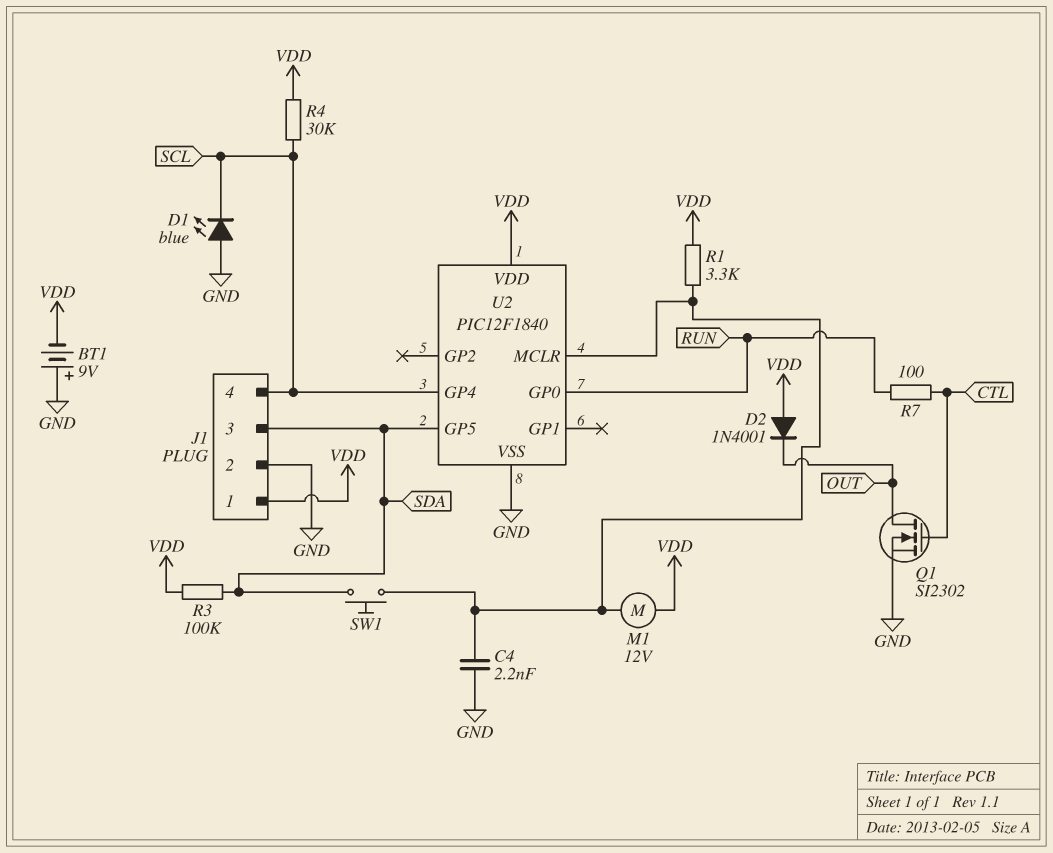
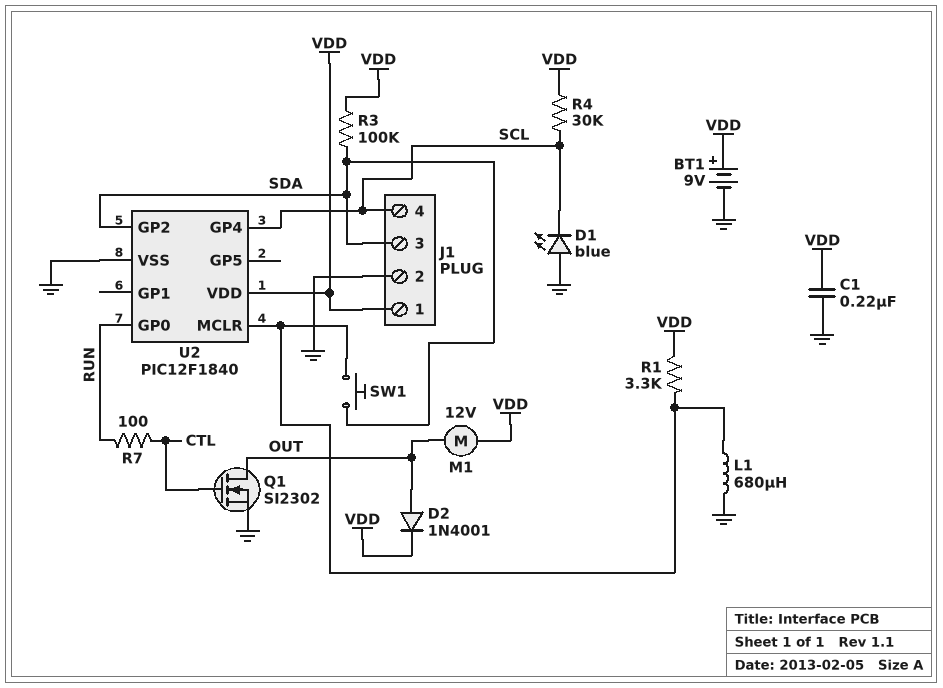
BT1: 9V (plus GND, minus VDD) -> 9V (plus VDD, minus GND)
C1: none -> 220nF (GND, VDD)
C4: 2.2nF (GND, U2/MCLR) -> none
D2: diode 1N4001 (A VDD, K OUT) -> diode 1N4001 (A OUT, K VDD)
L1: none -> 680uH (GND, U2/MCLR)
M1: motor 12V (U2/MCLR, VDD) -> motor 12V (OUT, VDD)
U2 pin GP2: none -> SDA
U2 pin GP5: SDA -> none

